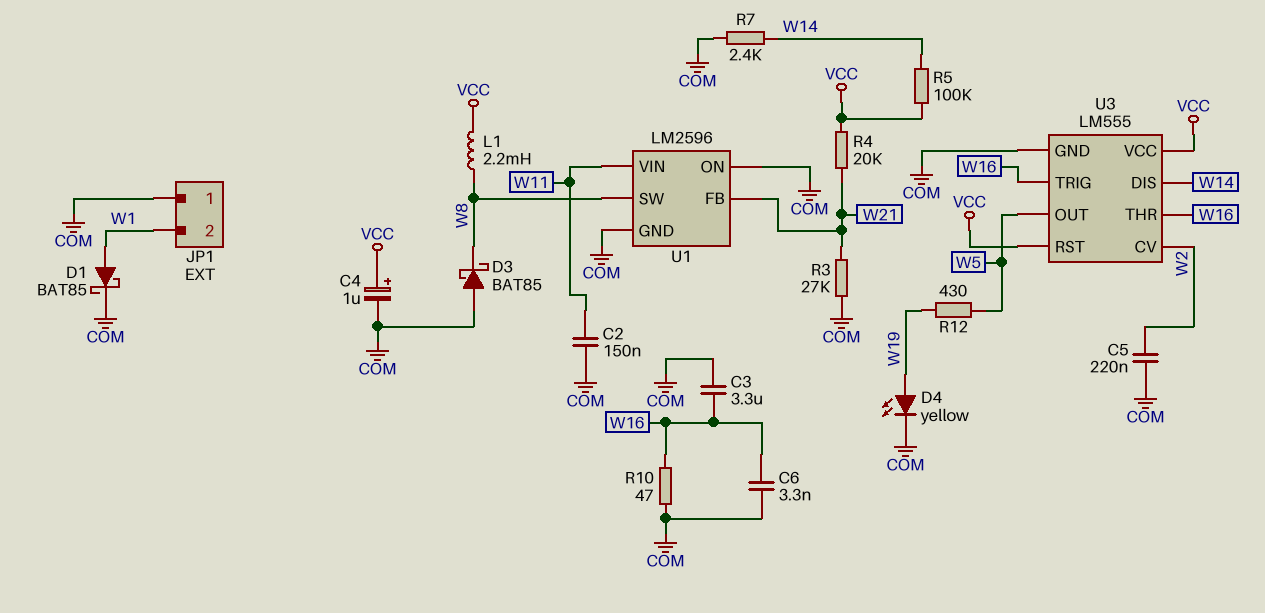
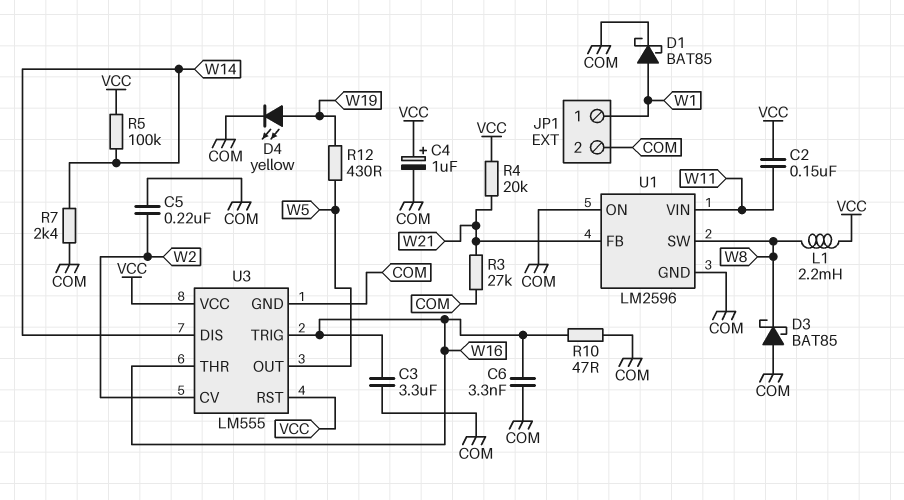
C2: 150nF (COM, W11) -> 150nF (VCC, W11)
JP1 pin 1: COM -> W1
JP1 pin 2: W1 -> COM

